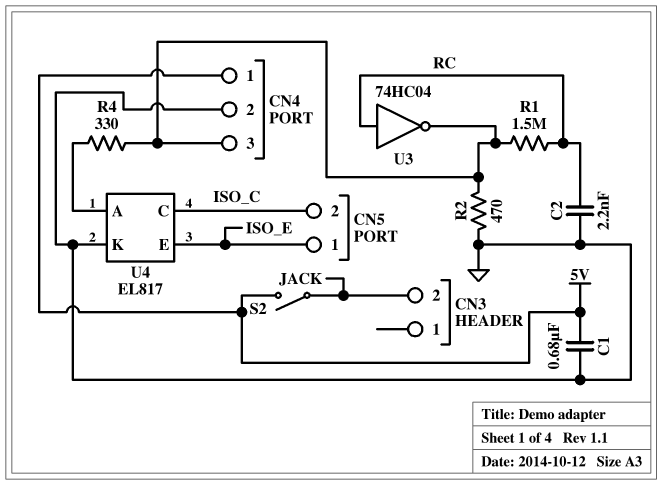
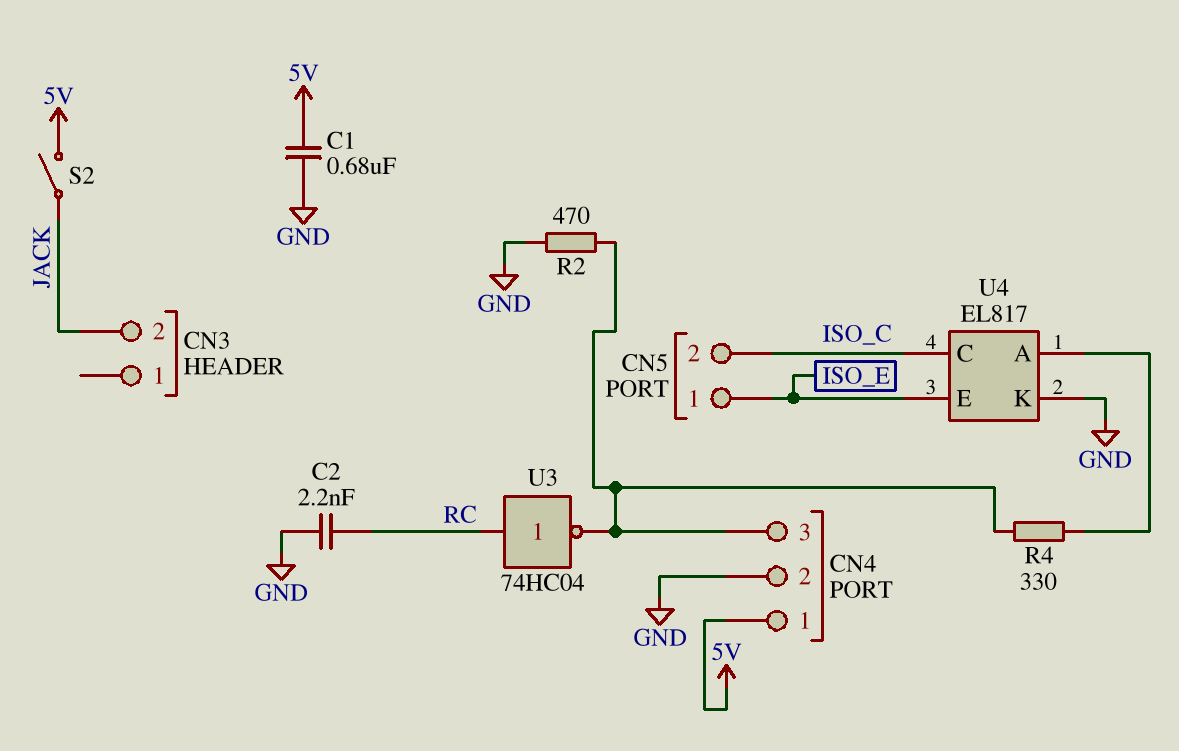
R1: 1.5M (CN4/3, RC) -> none

